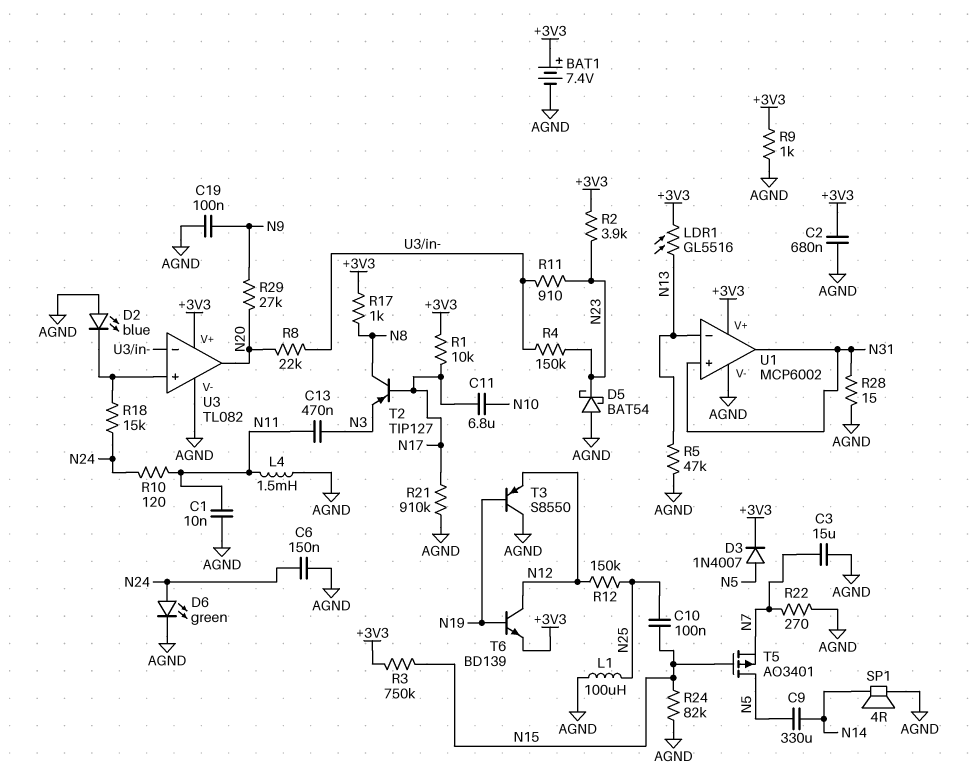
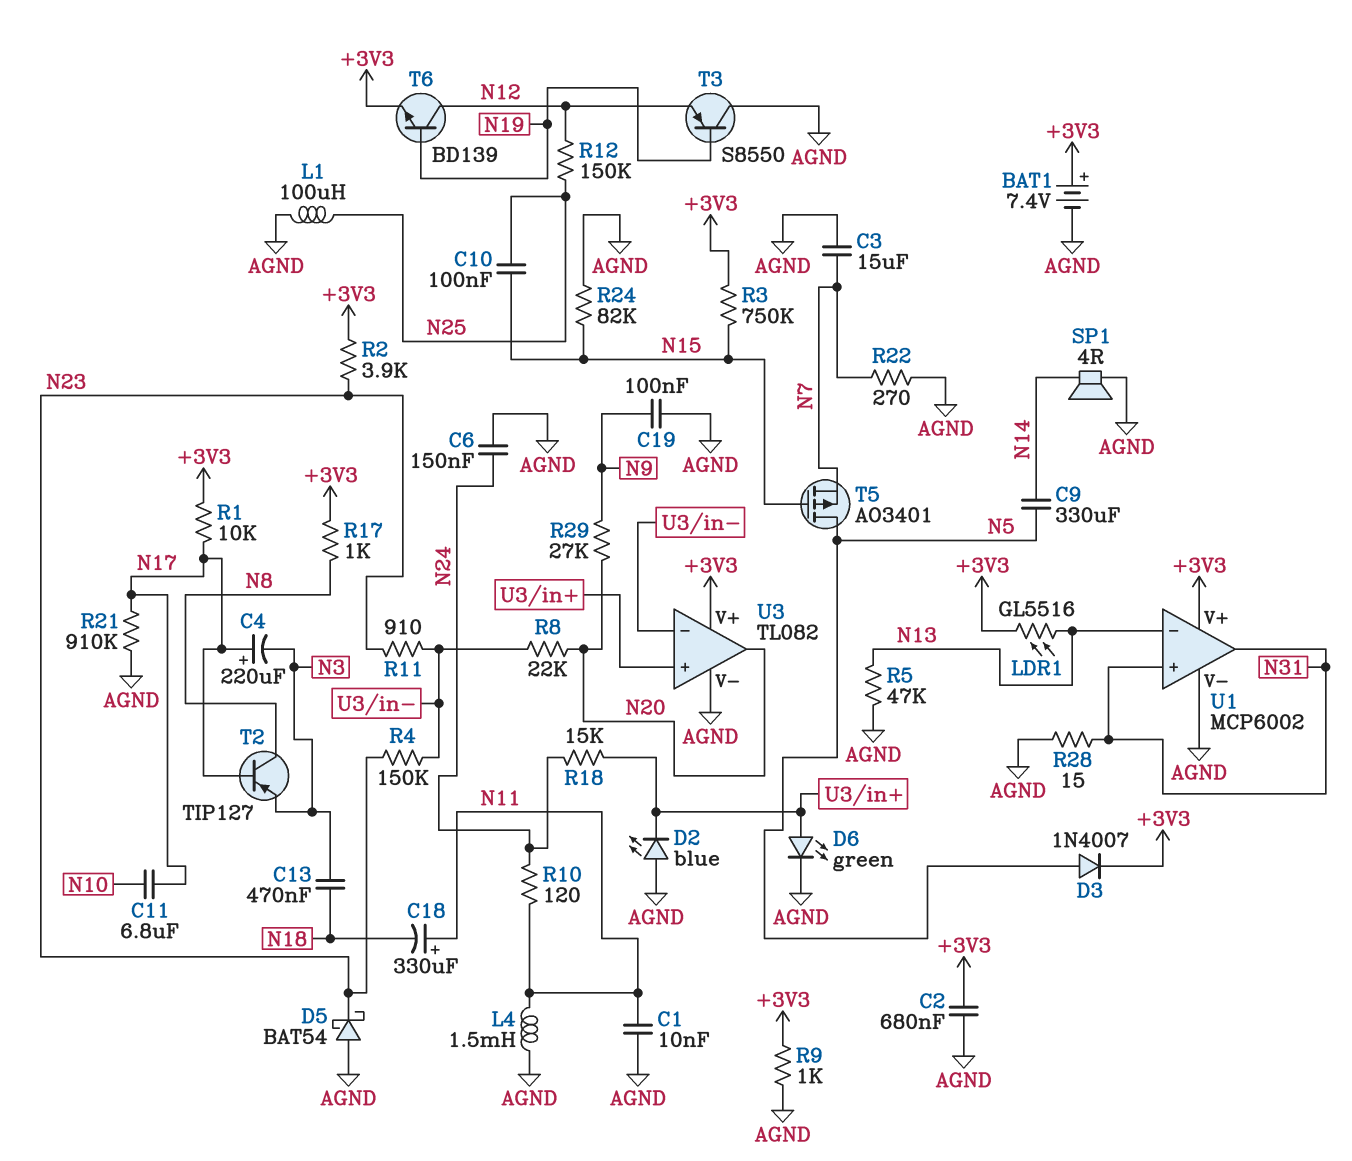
C4: none -> 220uF (plus N17, minus N3)
C13: 470nF (N3, N11) -> 470nF (N3, N18)
C18: none -> 330uF (plus N11, minus N18)
D6: LED green (A N24, K AGND) -> LED green (A U3/in+, K AGND)

